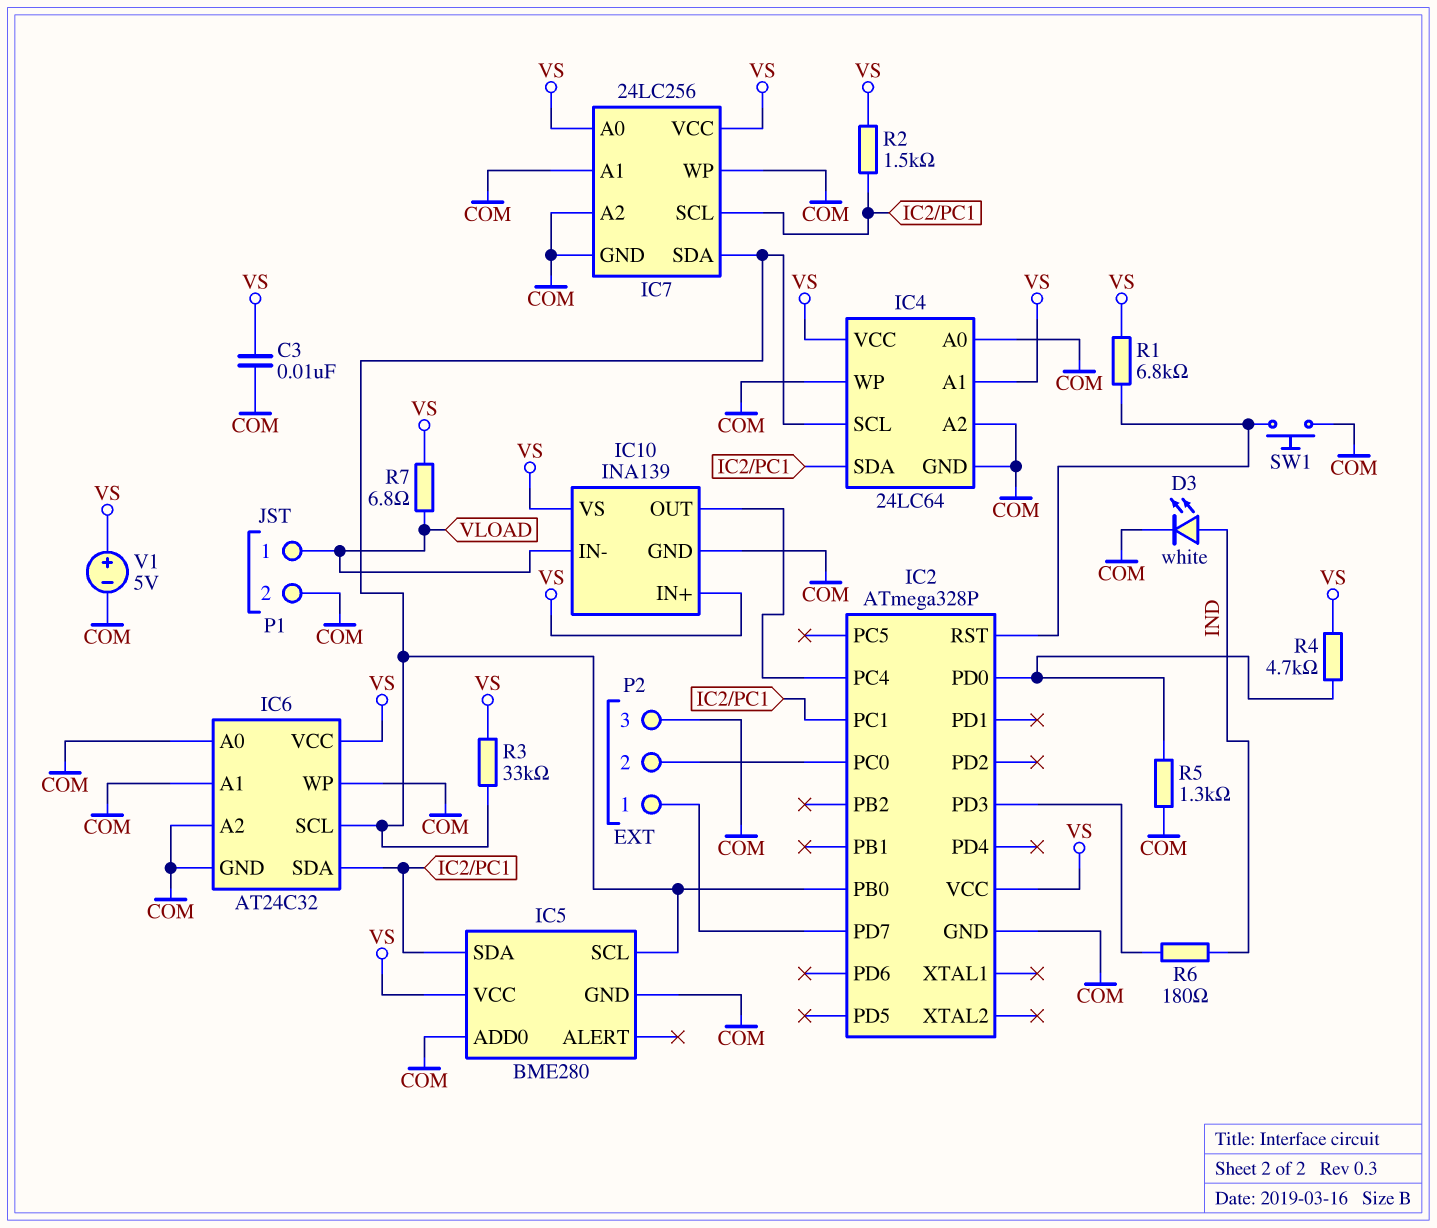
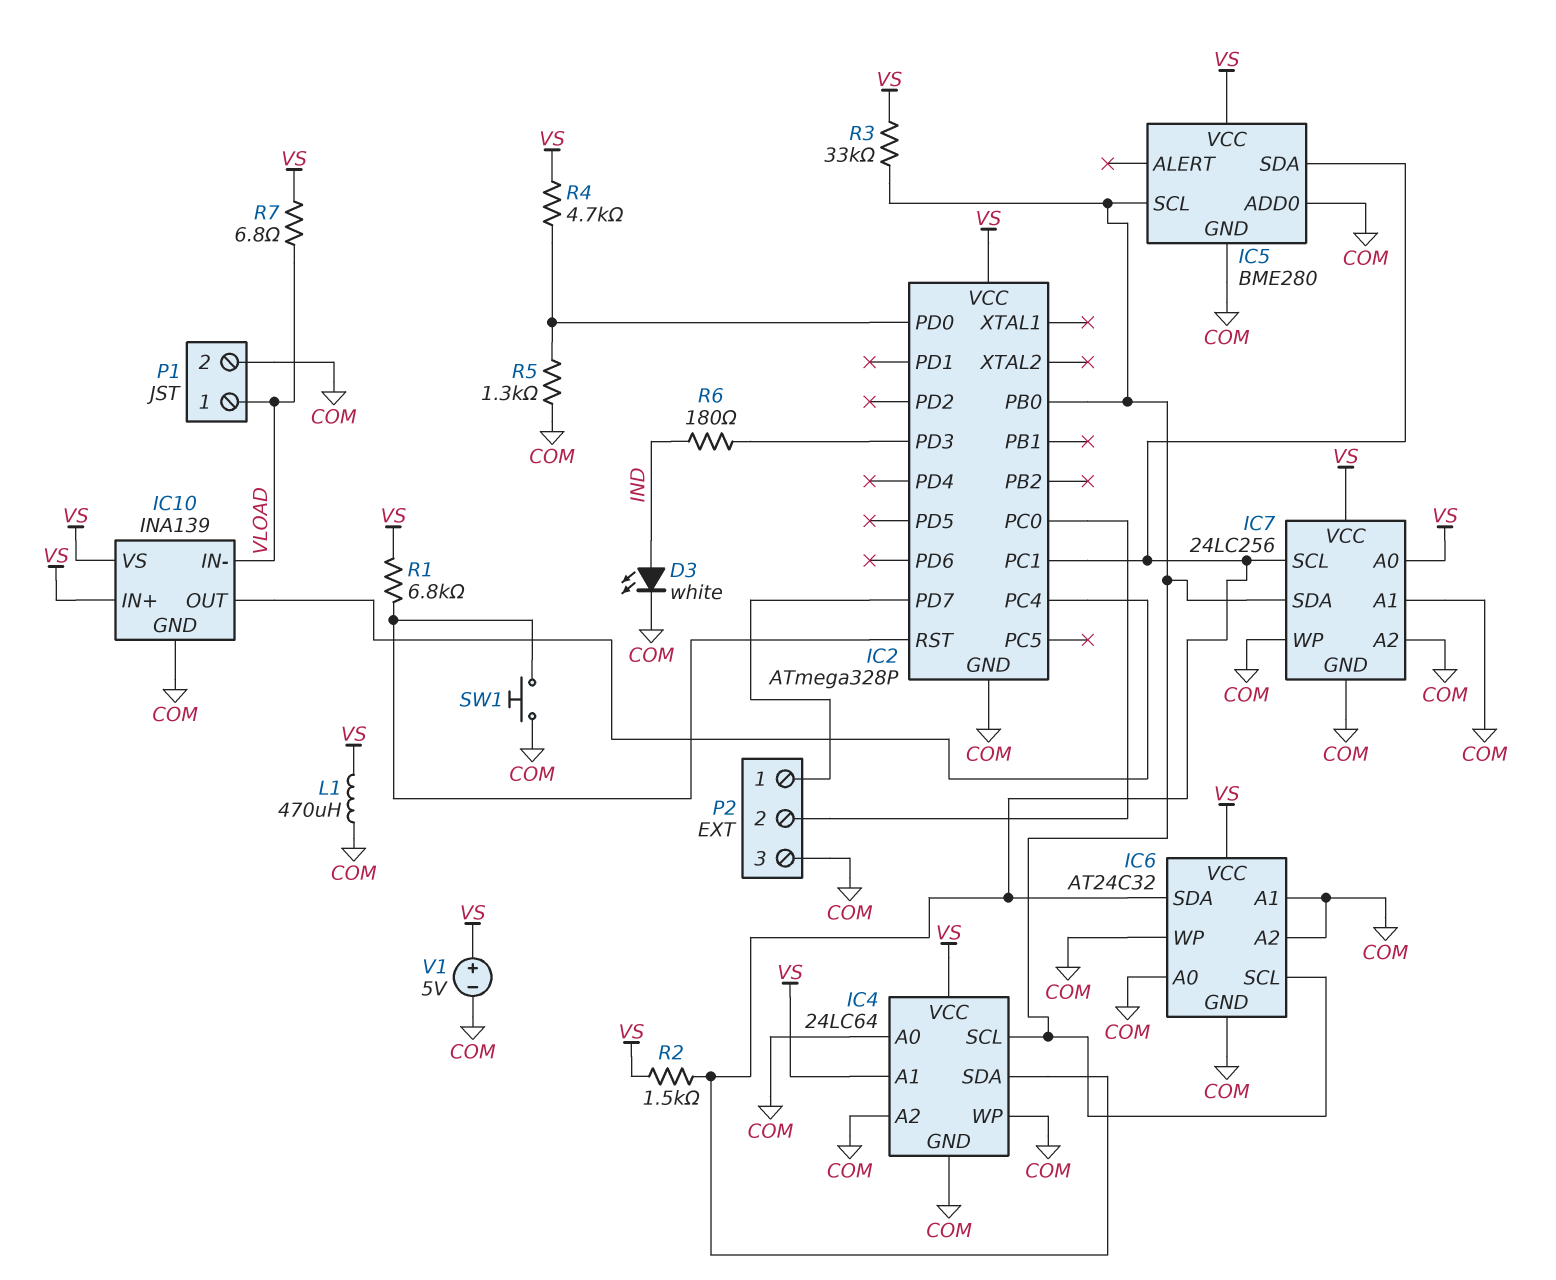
C3: 10nF (COM, VS) -> none
L1: none -> 470uH (COM, VS)

